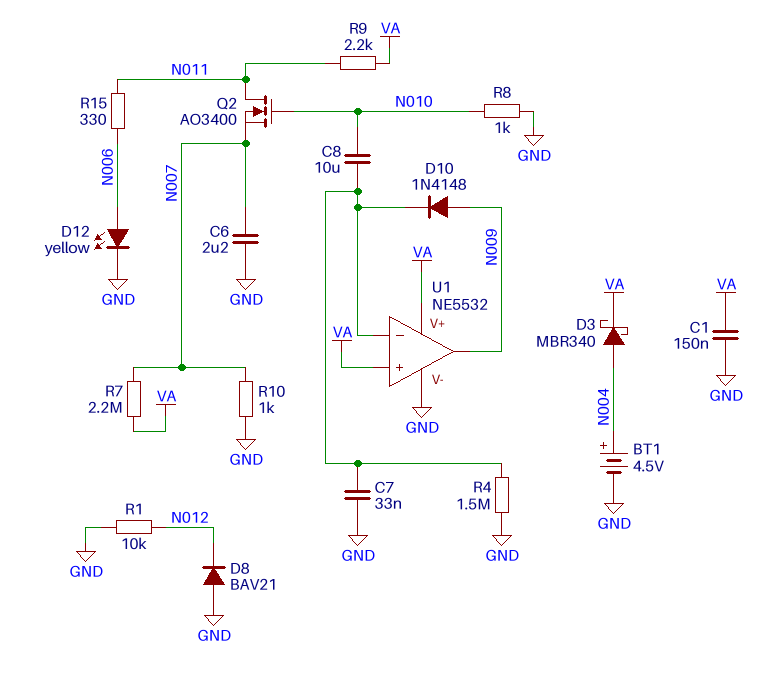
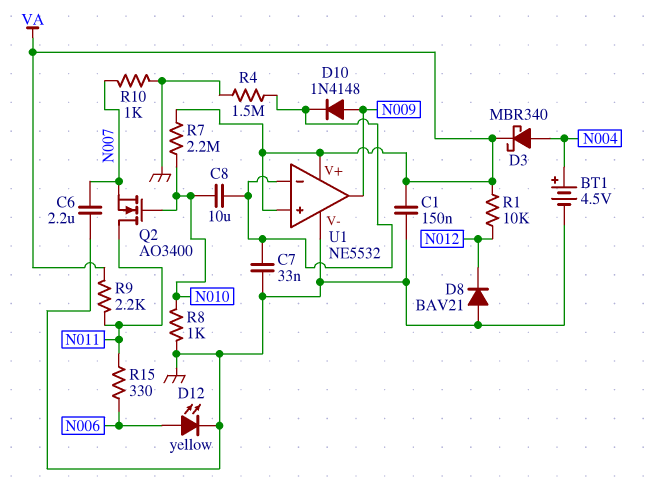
R1: 10k (GND, N012) -> 10k (N012, VA)
R7: 2.2M (N007, VA) -> 2.2M (N010, VA)

